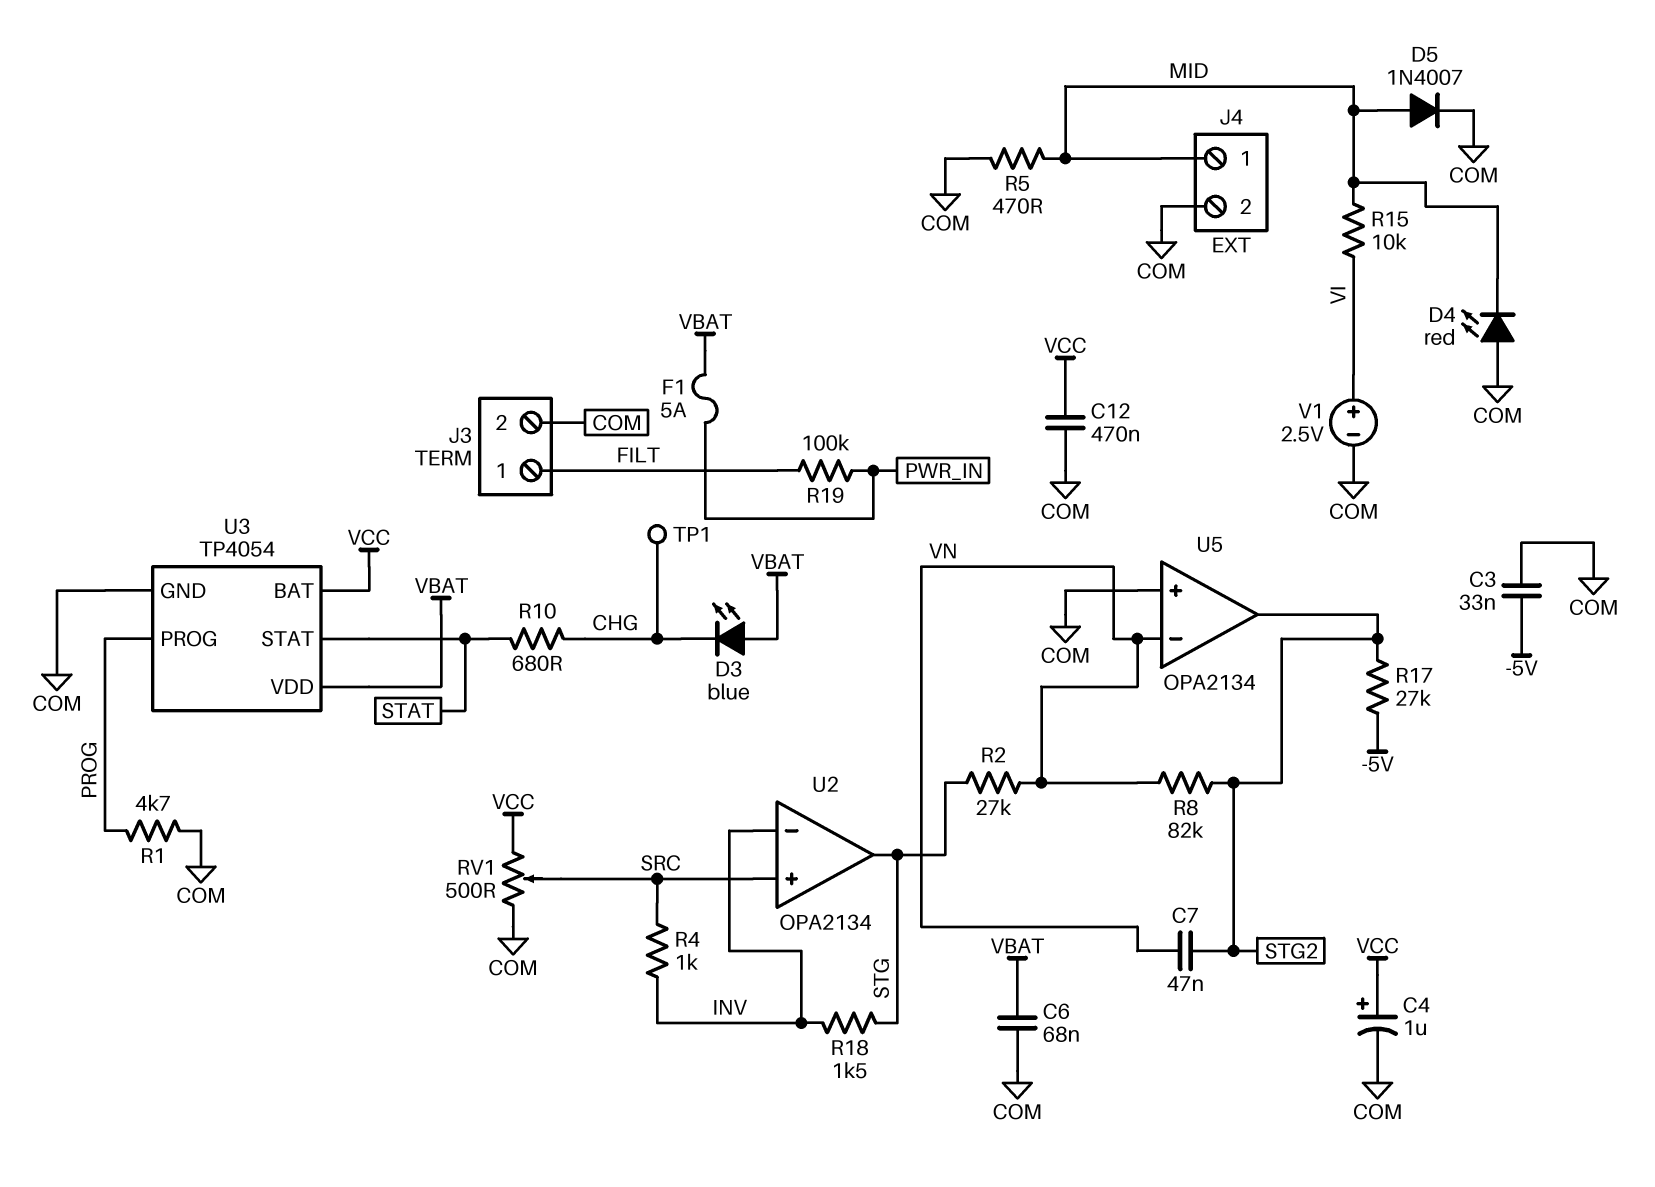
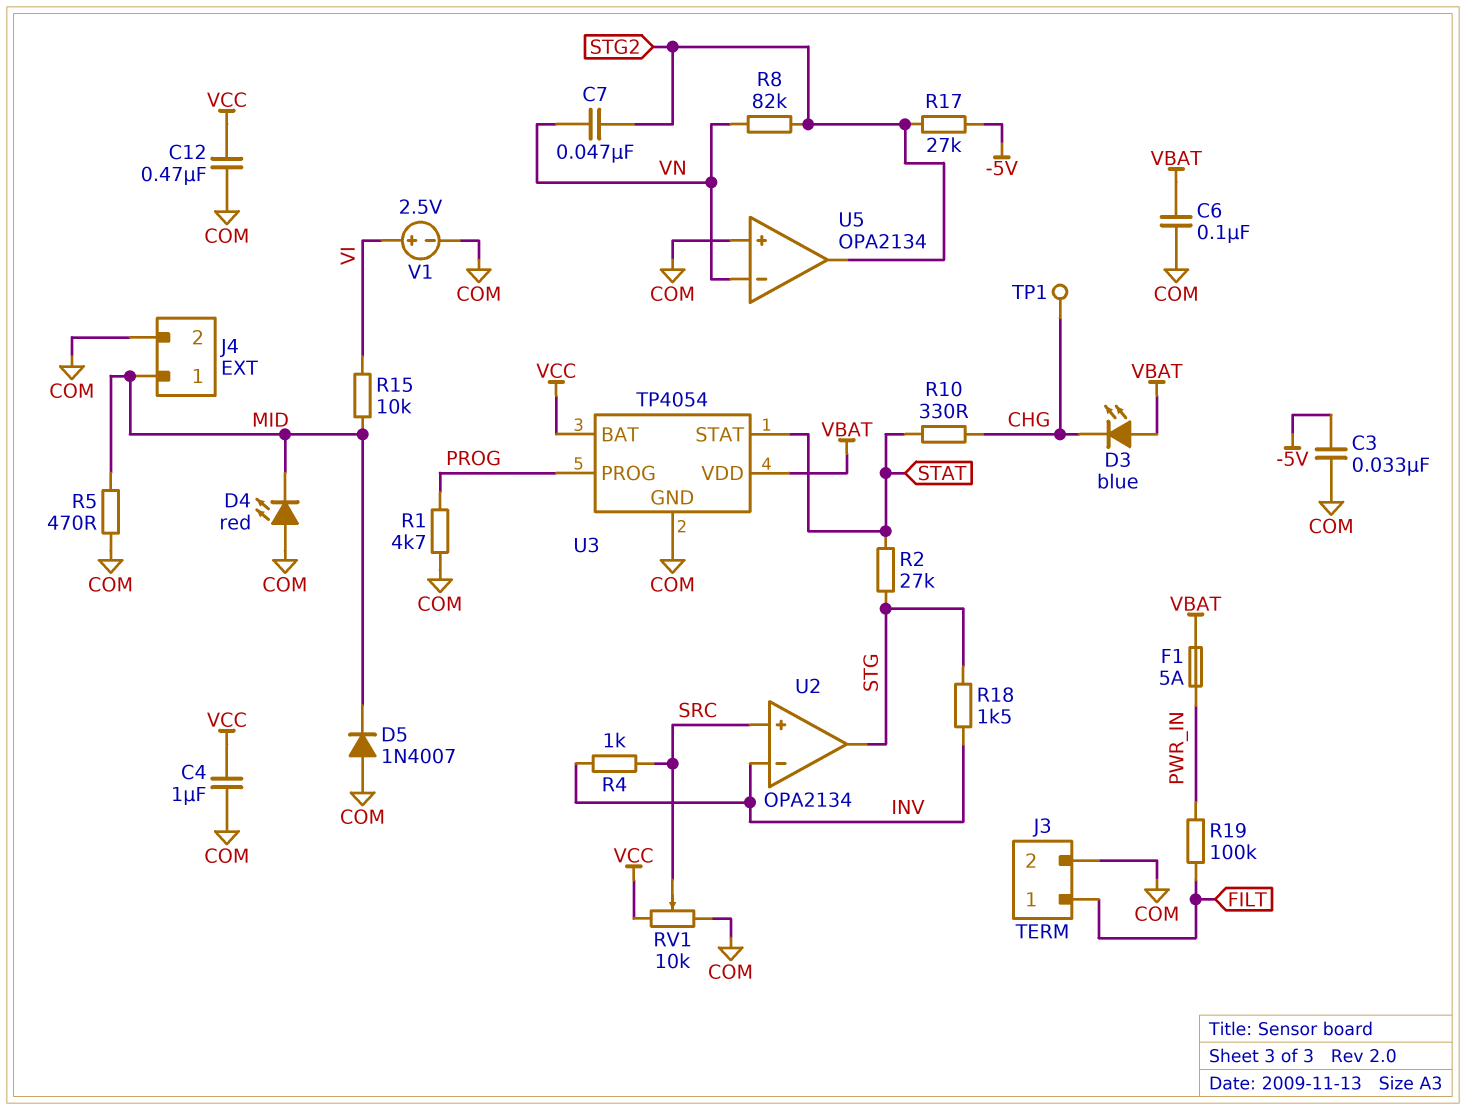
C4: 1uF (plus VCC, minus COM) -> 1uF (COM, VCC)
C6: 68nF (COM, VBAT) -> 100nF (COM, VBAT)
D5: diode 1N4007 (A MID, K COM) -> diode 1N4007 (A COM, K MID)
R2: 27k (STG, VN) -> 27k (STAT, STG)
R10: 680 (CHG, STAT) -> 330 (CHG, STAT)
RV1: 500 (COM, VCC, wiper SRC) -> 10k (COM, VCC, wiper SRC)

